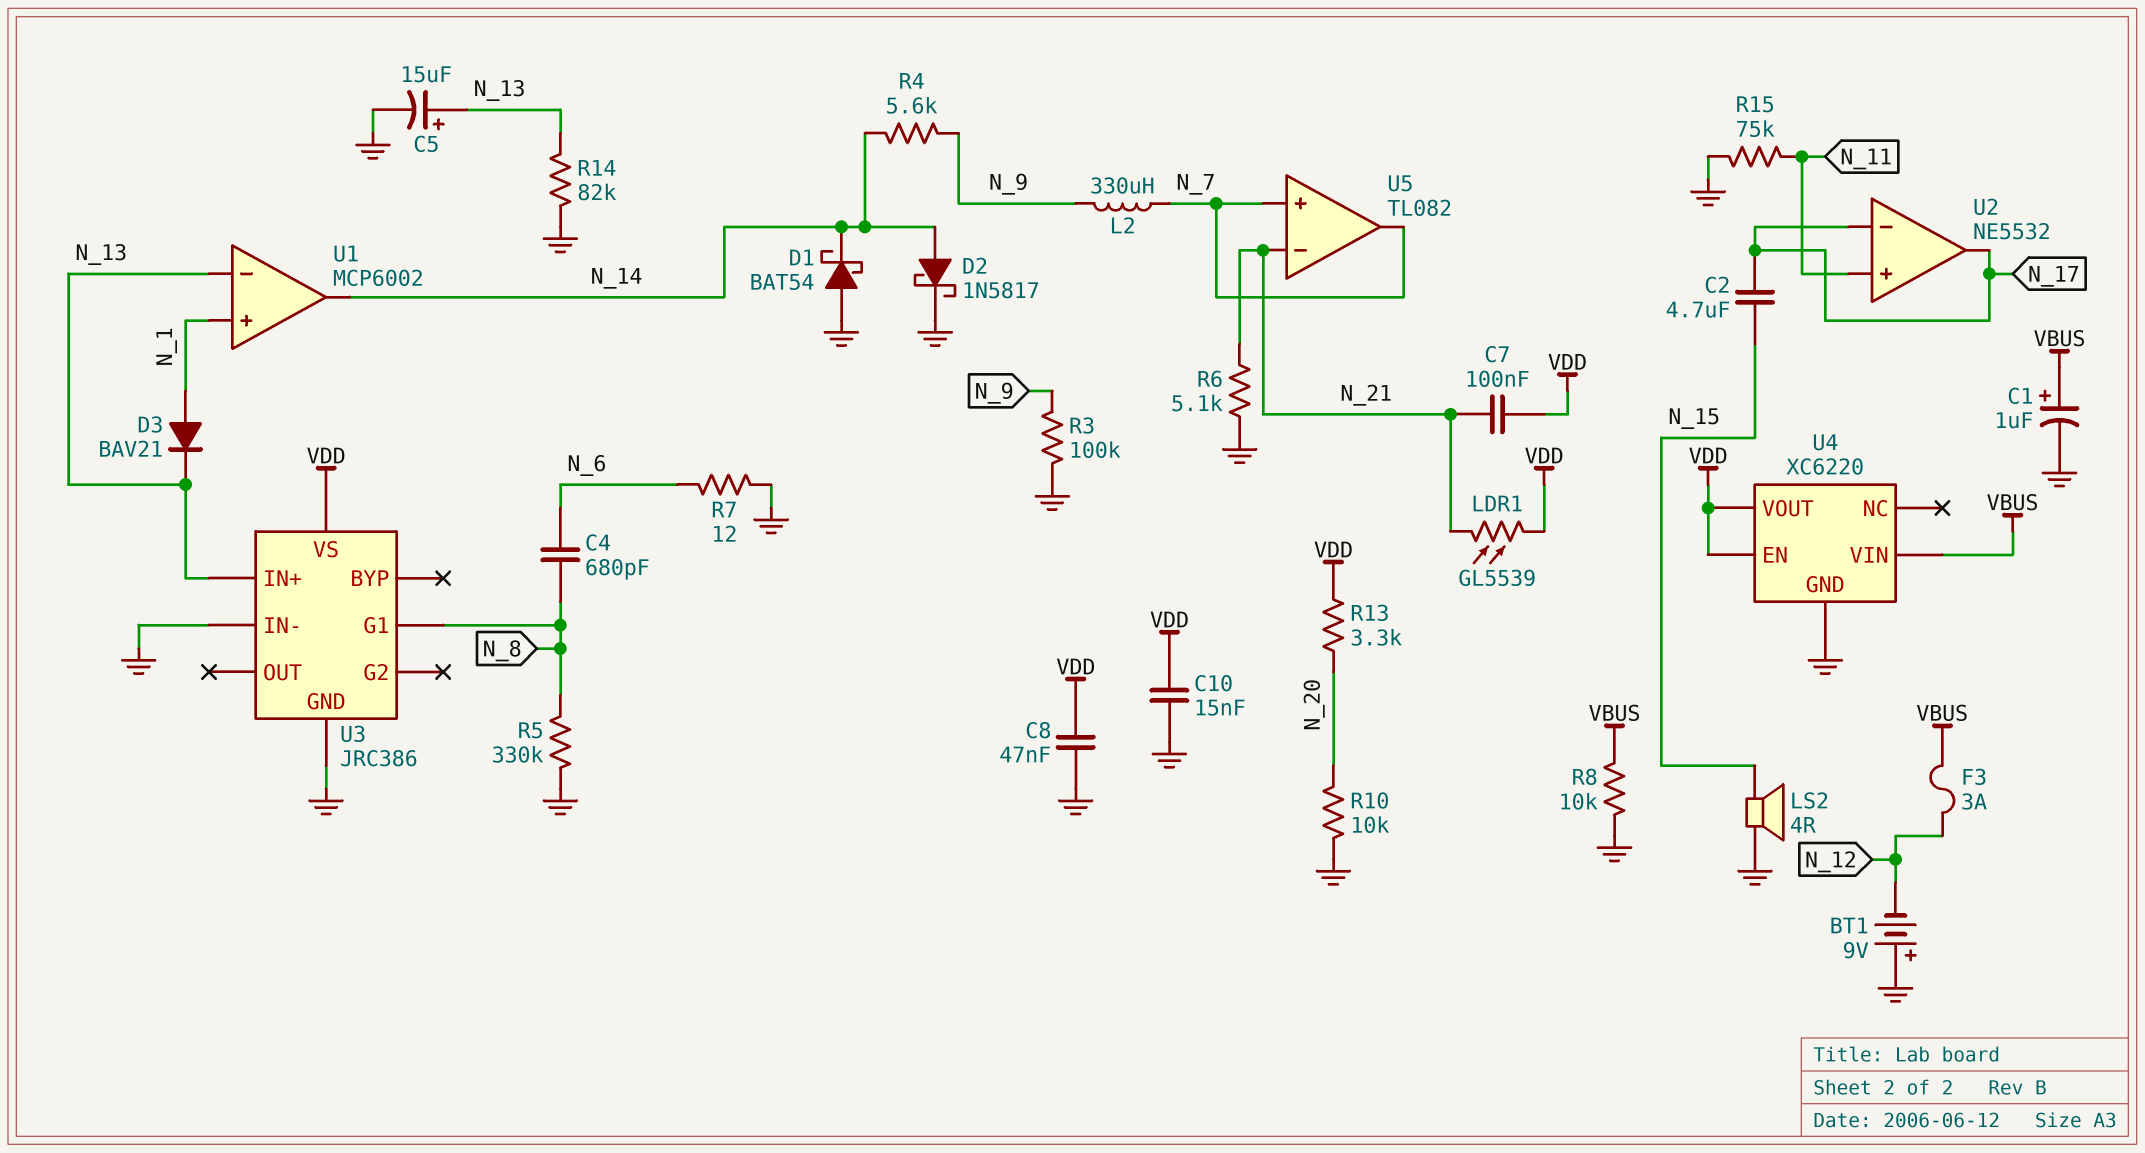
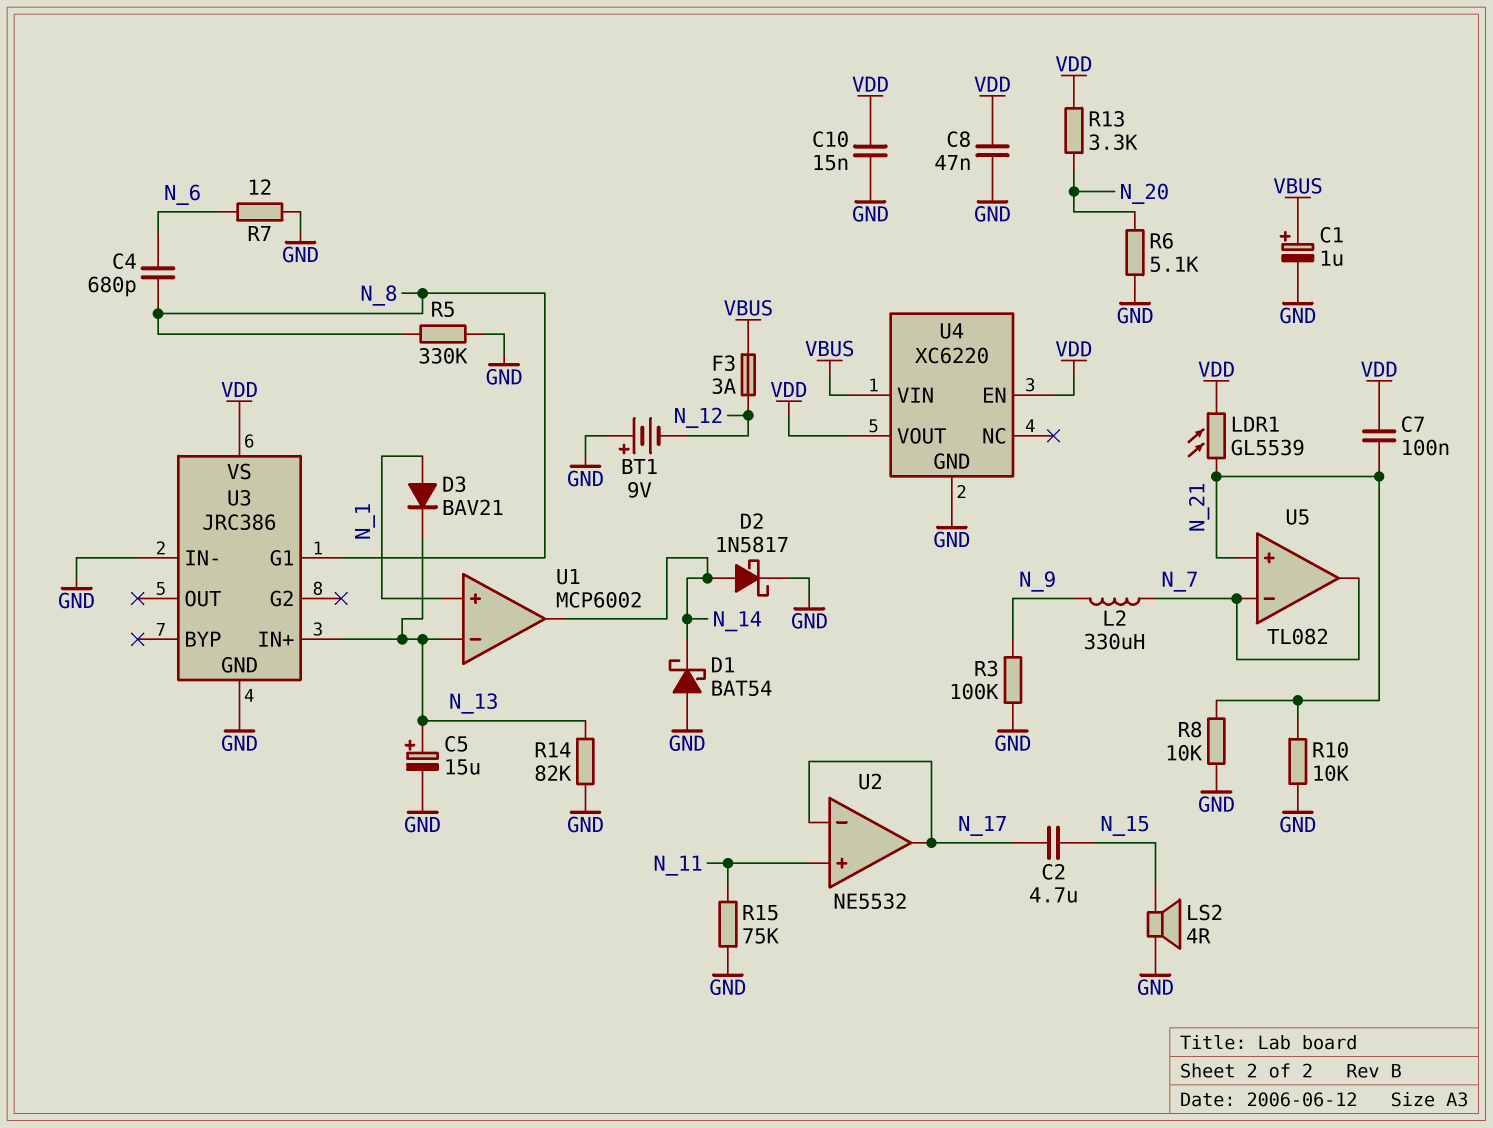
R4: 5.6k (N_9, N_14) -> none
R6: 5.1k (GND, N_21) -> 5.1k (GND, N_20)
R8: 10k (GND, VBUS) -> 10k (GND, N_21)
R10: 10k (GND, N_20) -> 10k (GND, N_21)
U5 pin in+: N_7 -> N_21
U5 pin in-: N_21 -> N_7

